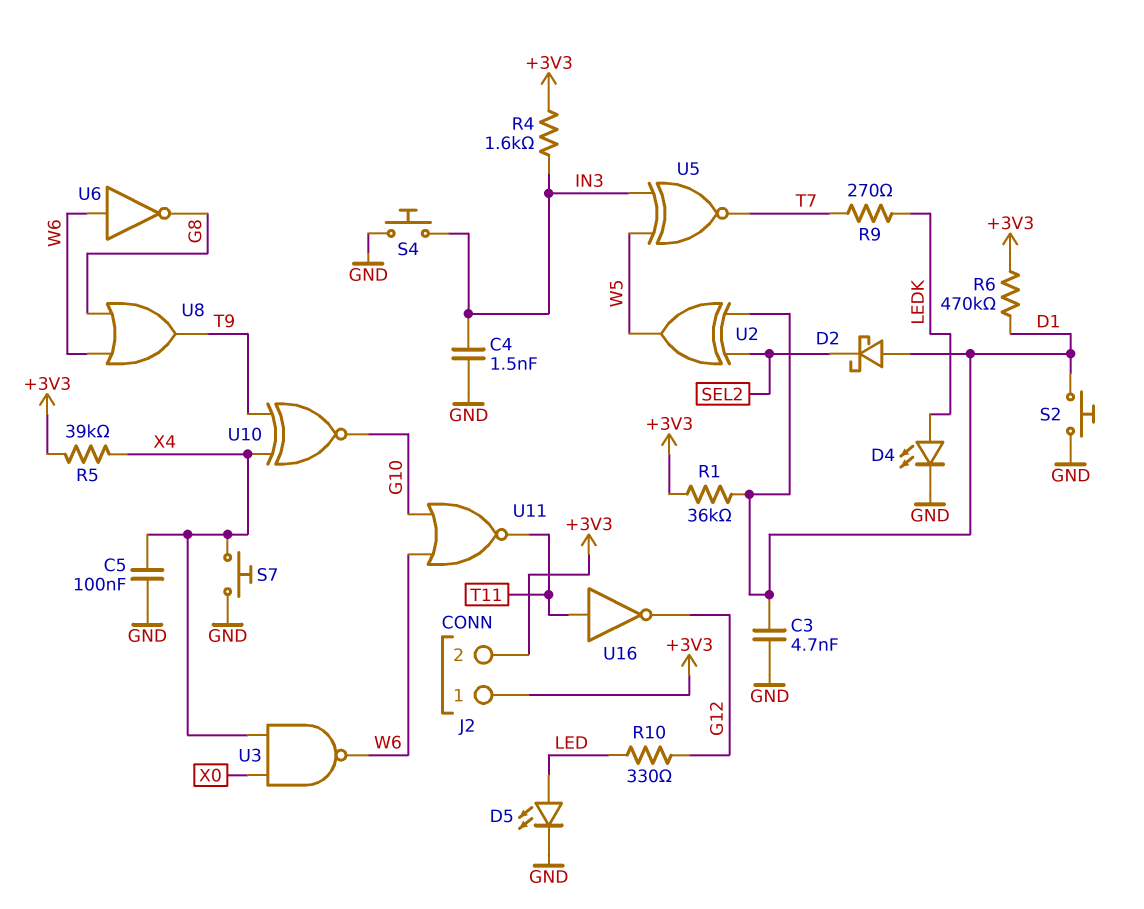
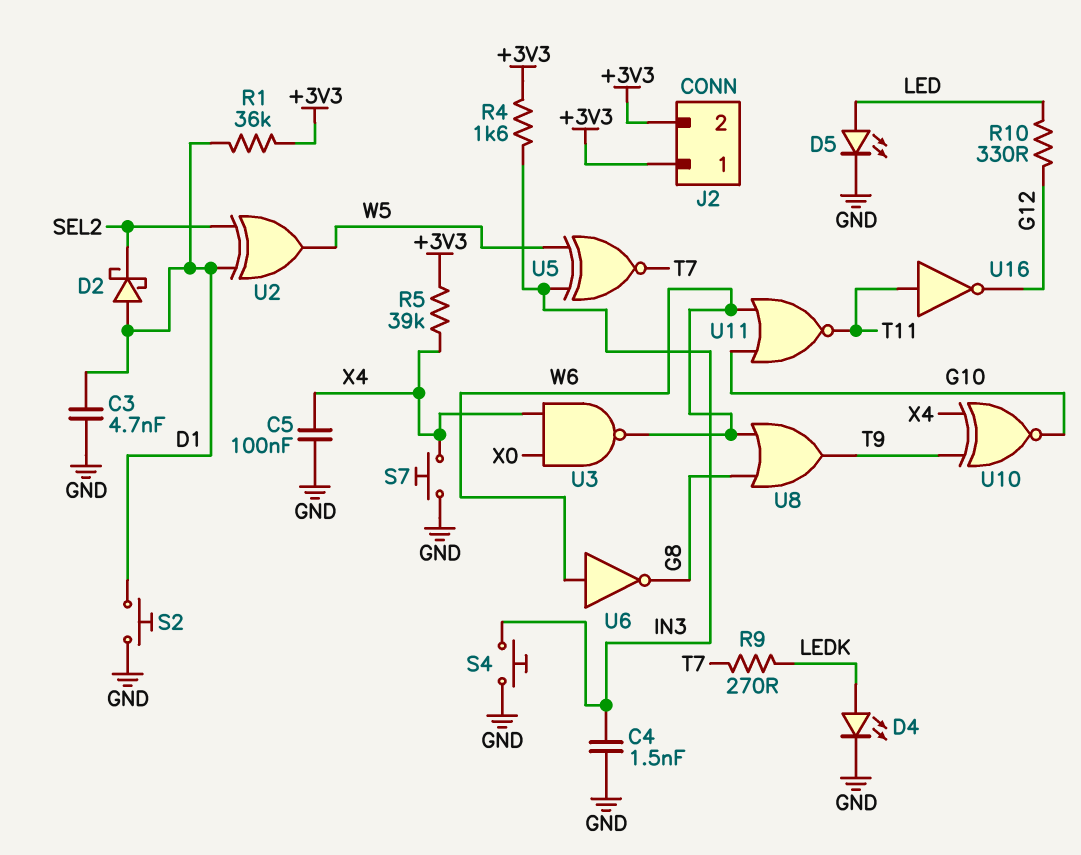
R6: 470k (+3V3, D1) -> none

